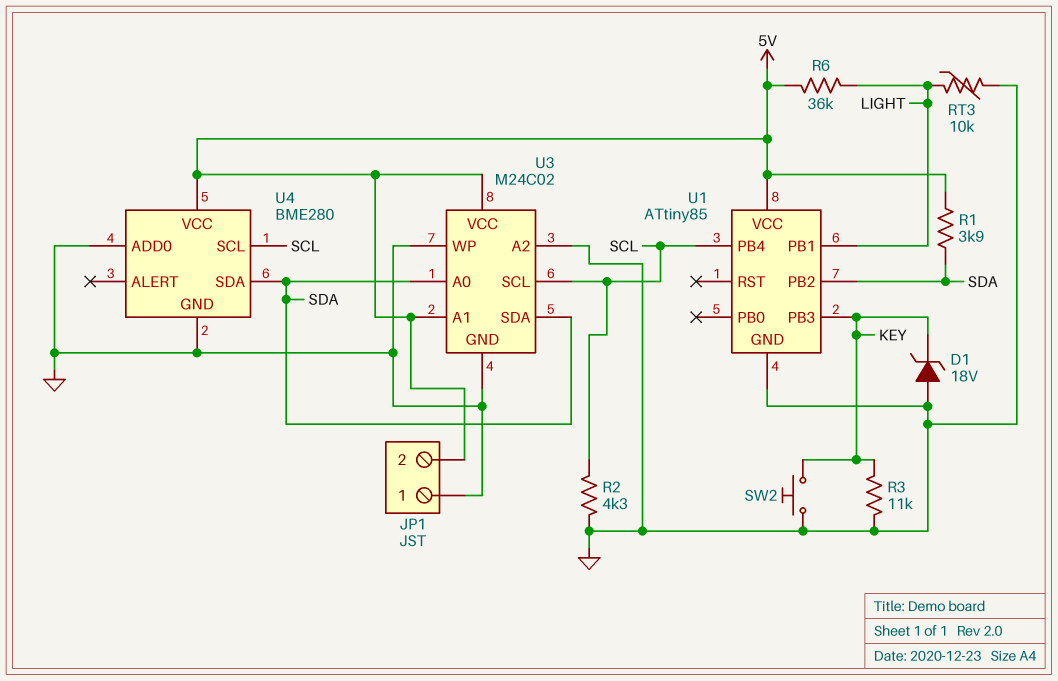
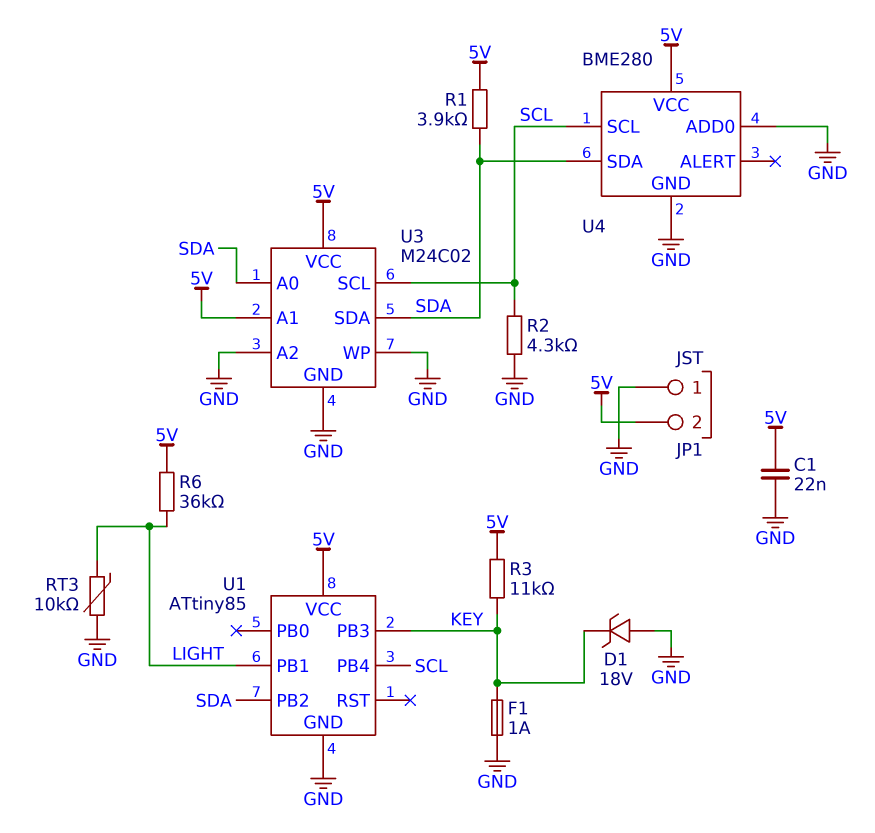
C1: none -> 22nF (5V, GND)
F1: none -> 1A (GND, KEY)
R3: 11k (GND, KEY) -> 11k (5V, KEY)
SW2: button (GND, KEY) -> none

